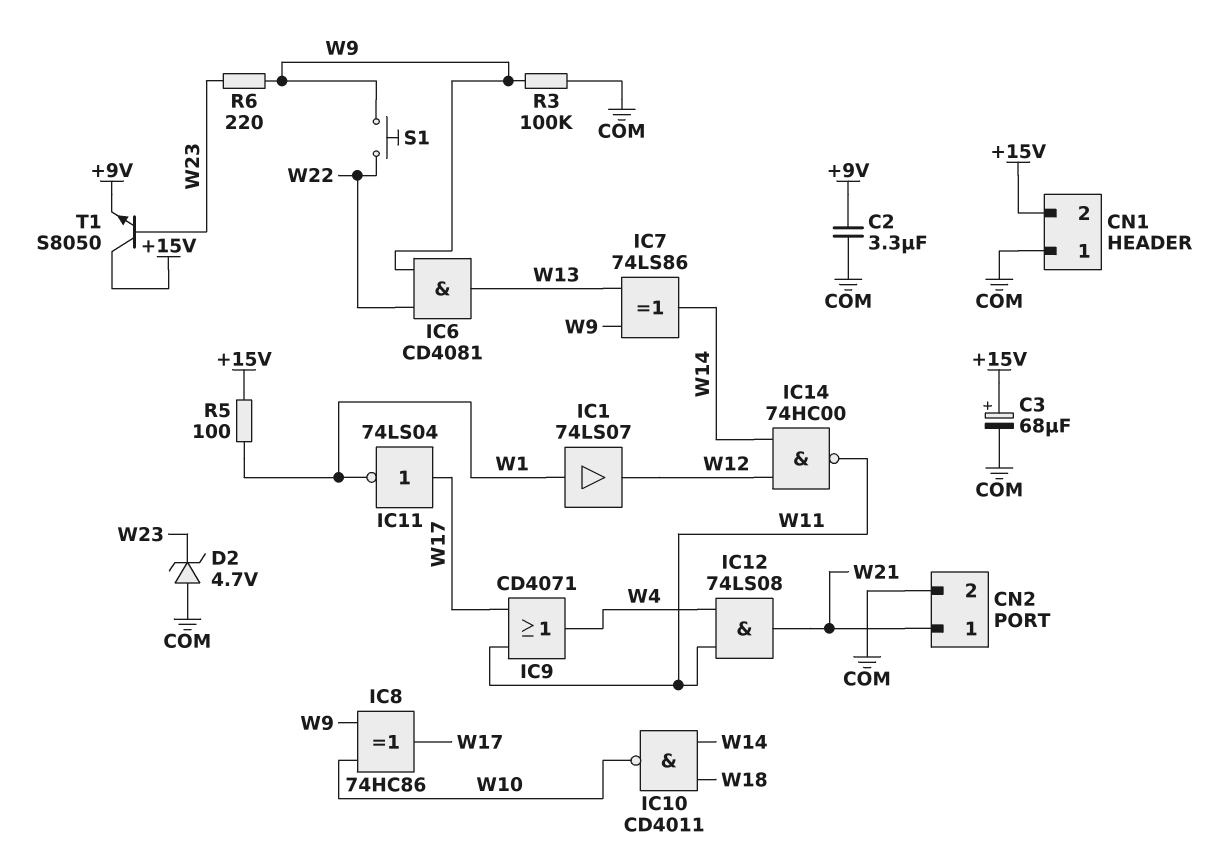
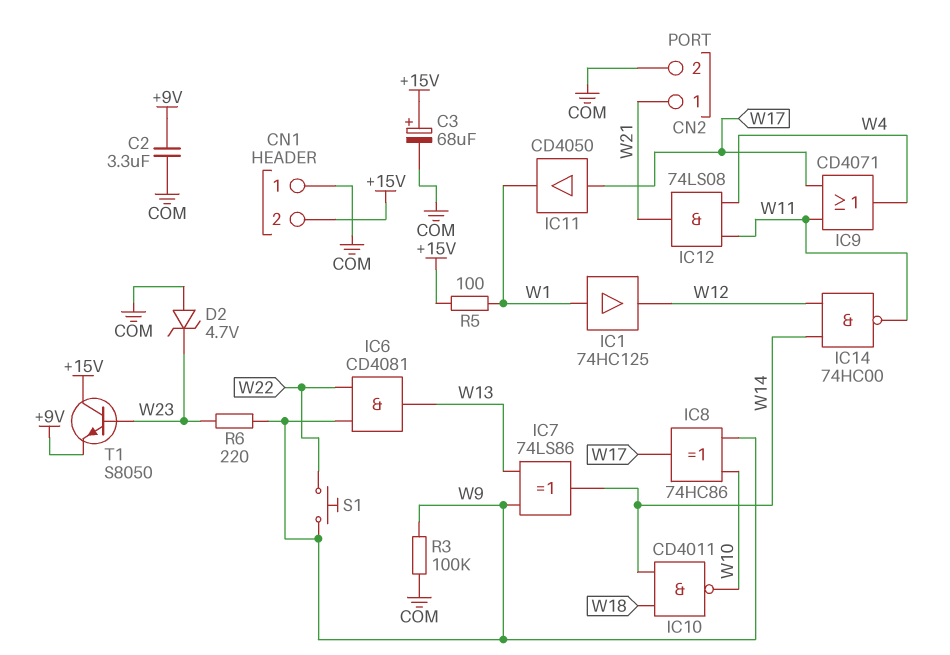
IC1: buffer 74LS07 (in W1, out W12) -> buffer 74HC125 (in W1, out W12)
IC11: NOT 74LS04 (in W17, out W1) -> buffer CD4050 (in W17, out W1)

